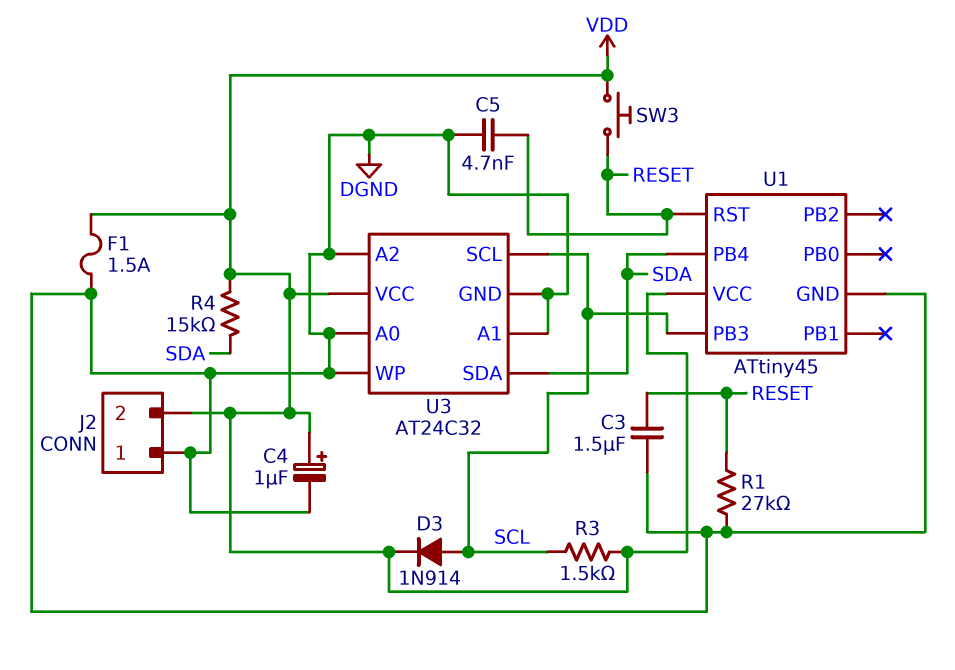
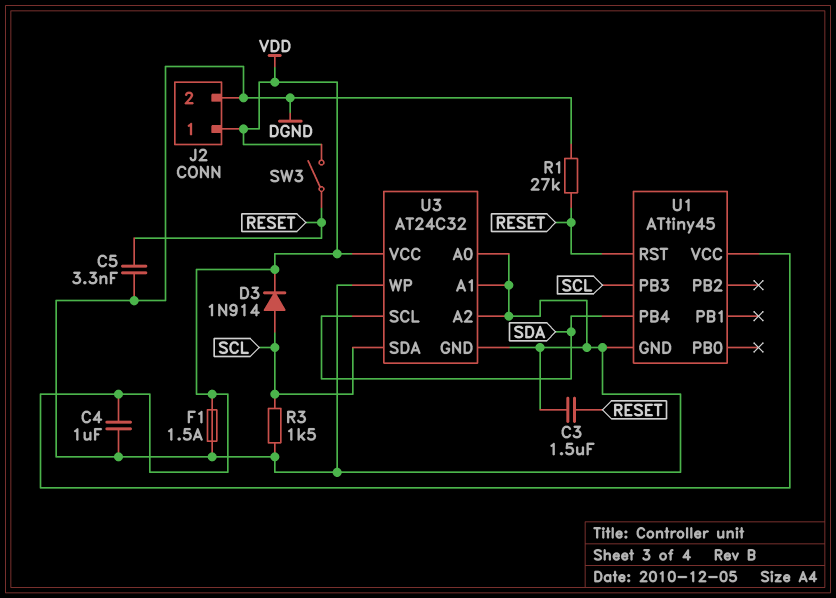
C4: 1uF (plus VDD, minus DGND) -> 1uF (DGND, VDD)
C5: 4.7nF (DGND, RESET) -> 3.3nF (DGND, RESET)
J2 pin 1: DGND -> VDD
J2 pin 2: VDD -> DGND
R3: 1.5k (SCL, VDD) -> 1.5k (DGND, SCL)
R4: 15k (SDA, VDD) -> none
SW3: button (RESET, VDD) -> switch (RESET, VDD)
U3 pin SCL: SCL -> SDA
U3 pin SDA: SDA -> SCL

